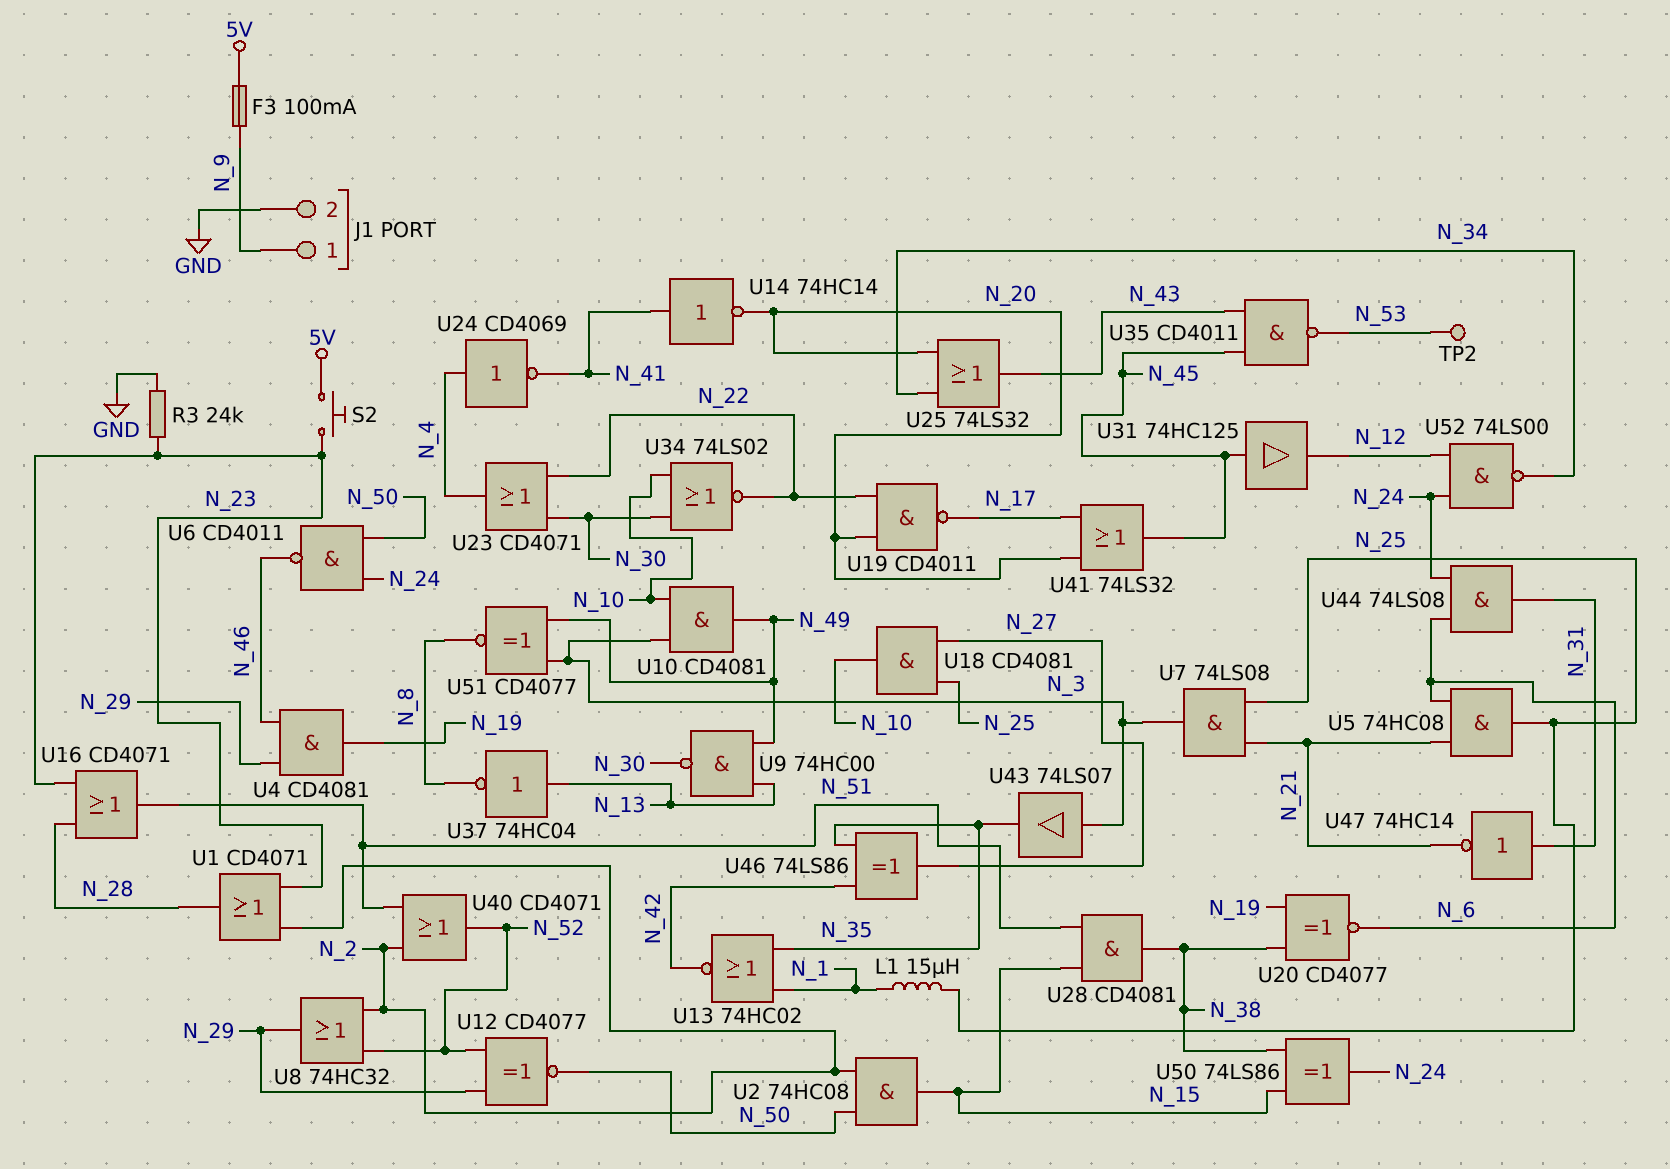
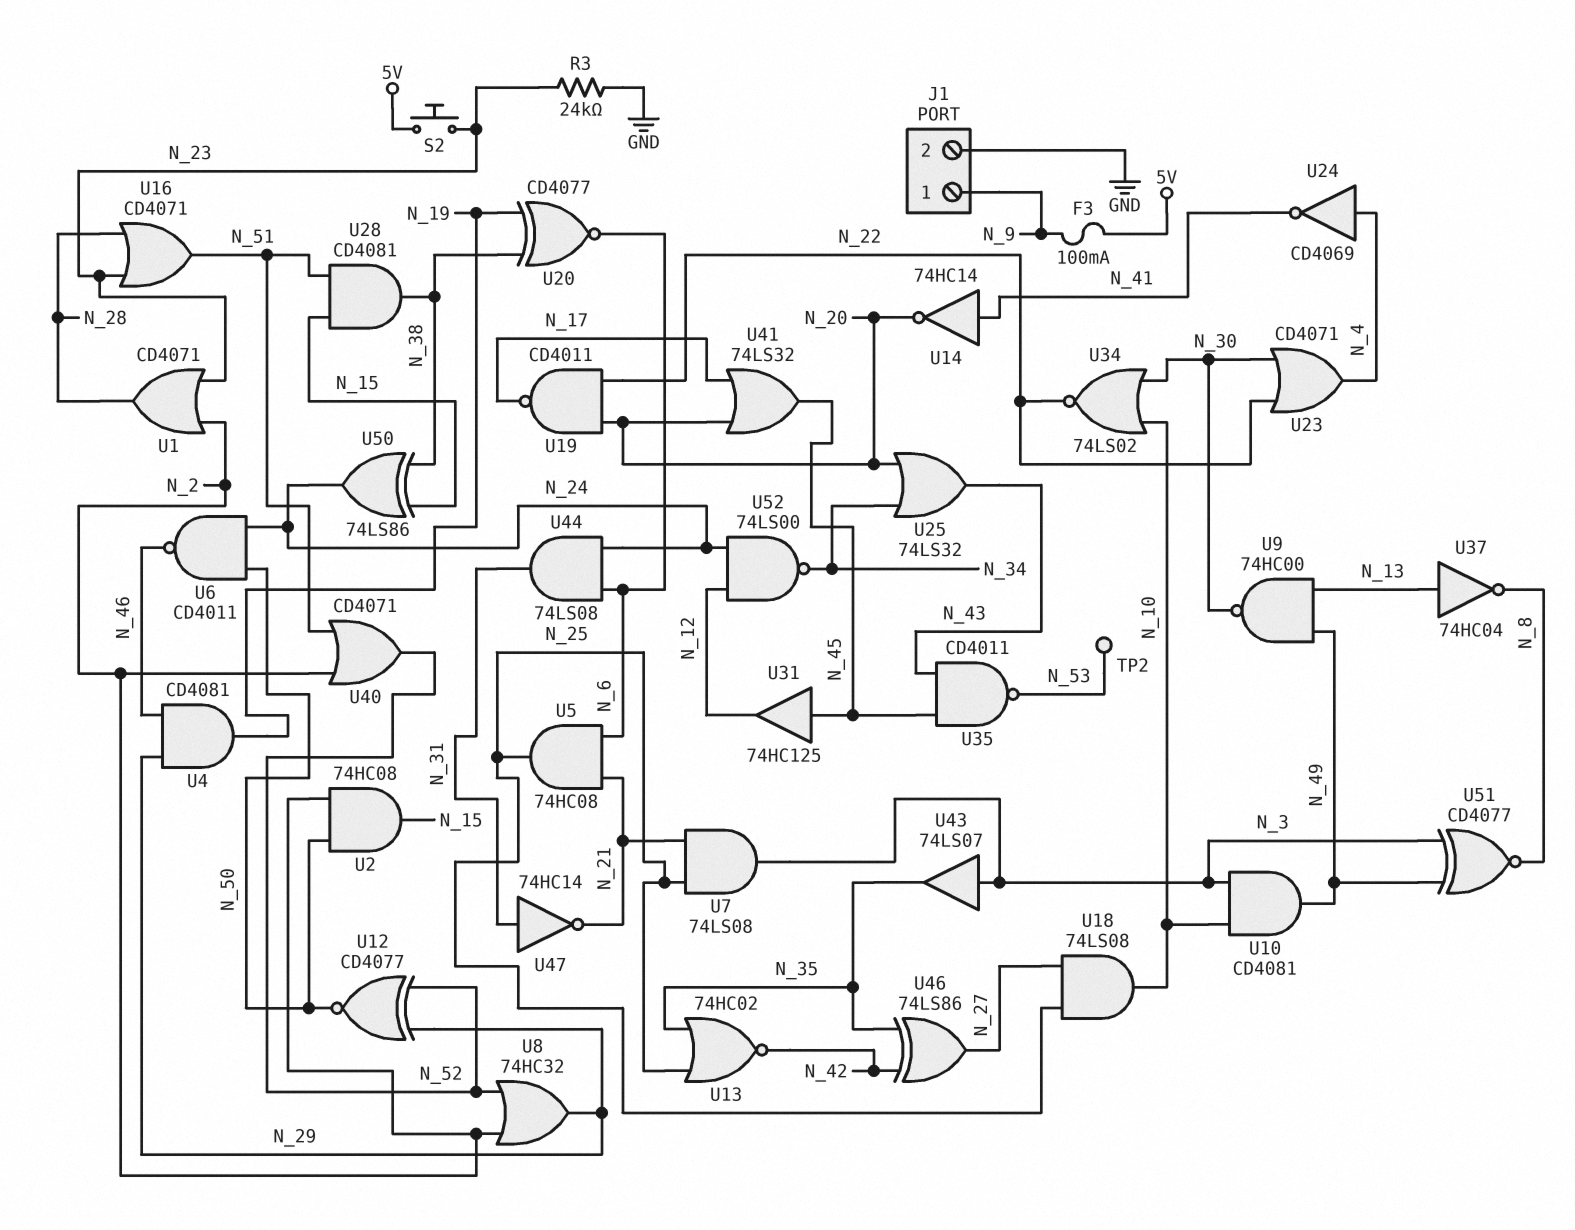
L1: 15uH (N_1, N_25) -> none
U13: NOR 74HC02 (in N_1, in N_35, out N_42) -> NOR 74HC02 (in N_25, in N_35, out N_42)
U18: AND CD4081 (in N_25, in N_27, out N_10) -> AND 74LS08 (in N_25, in N_27, out N_10)

